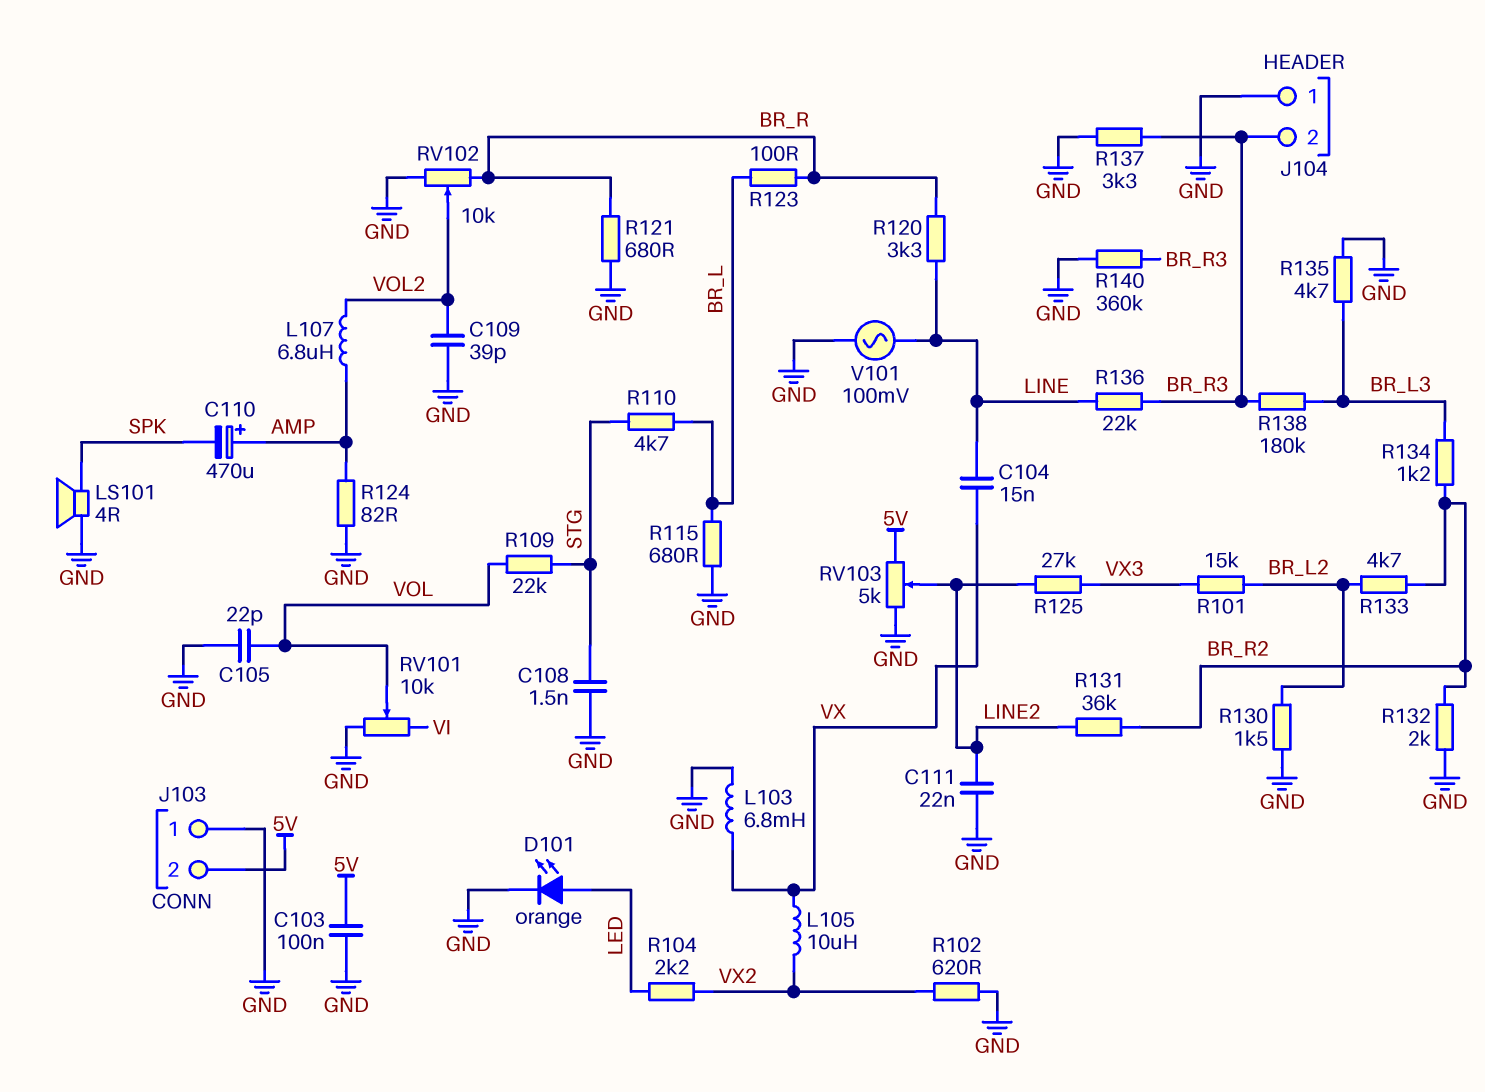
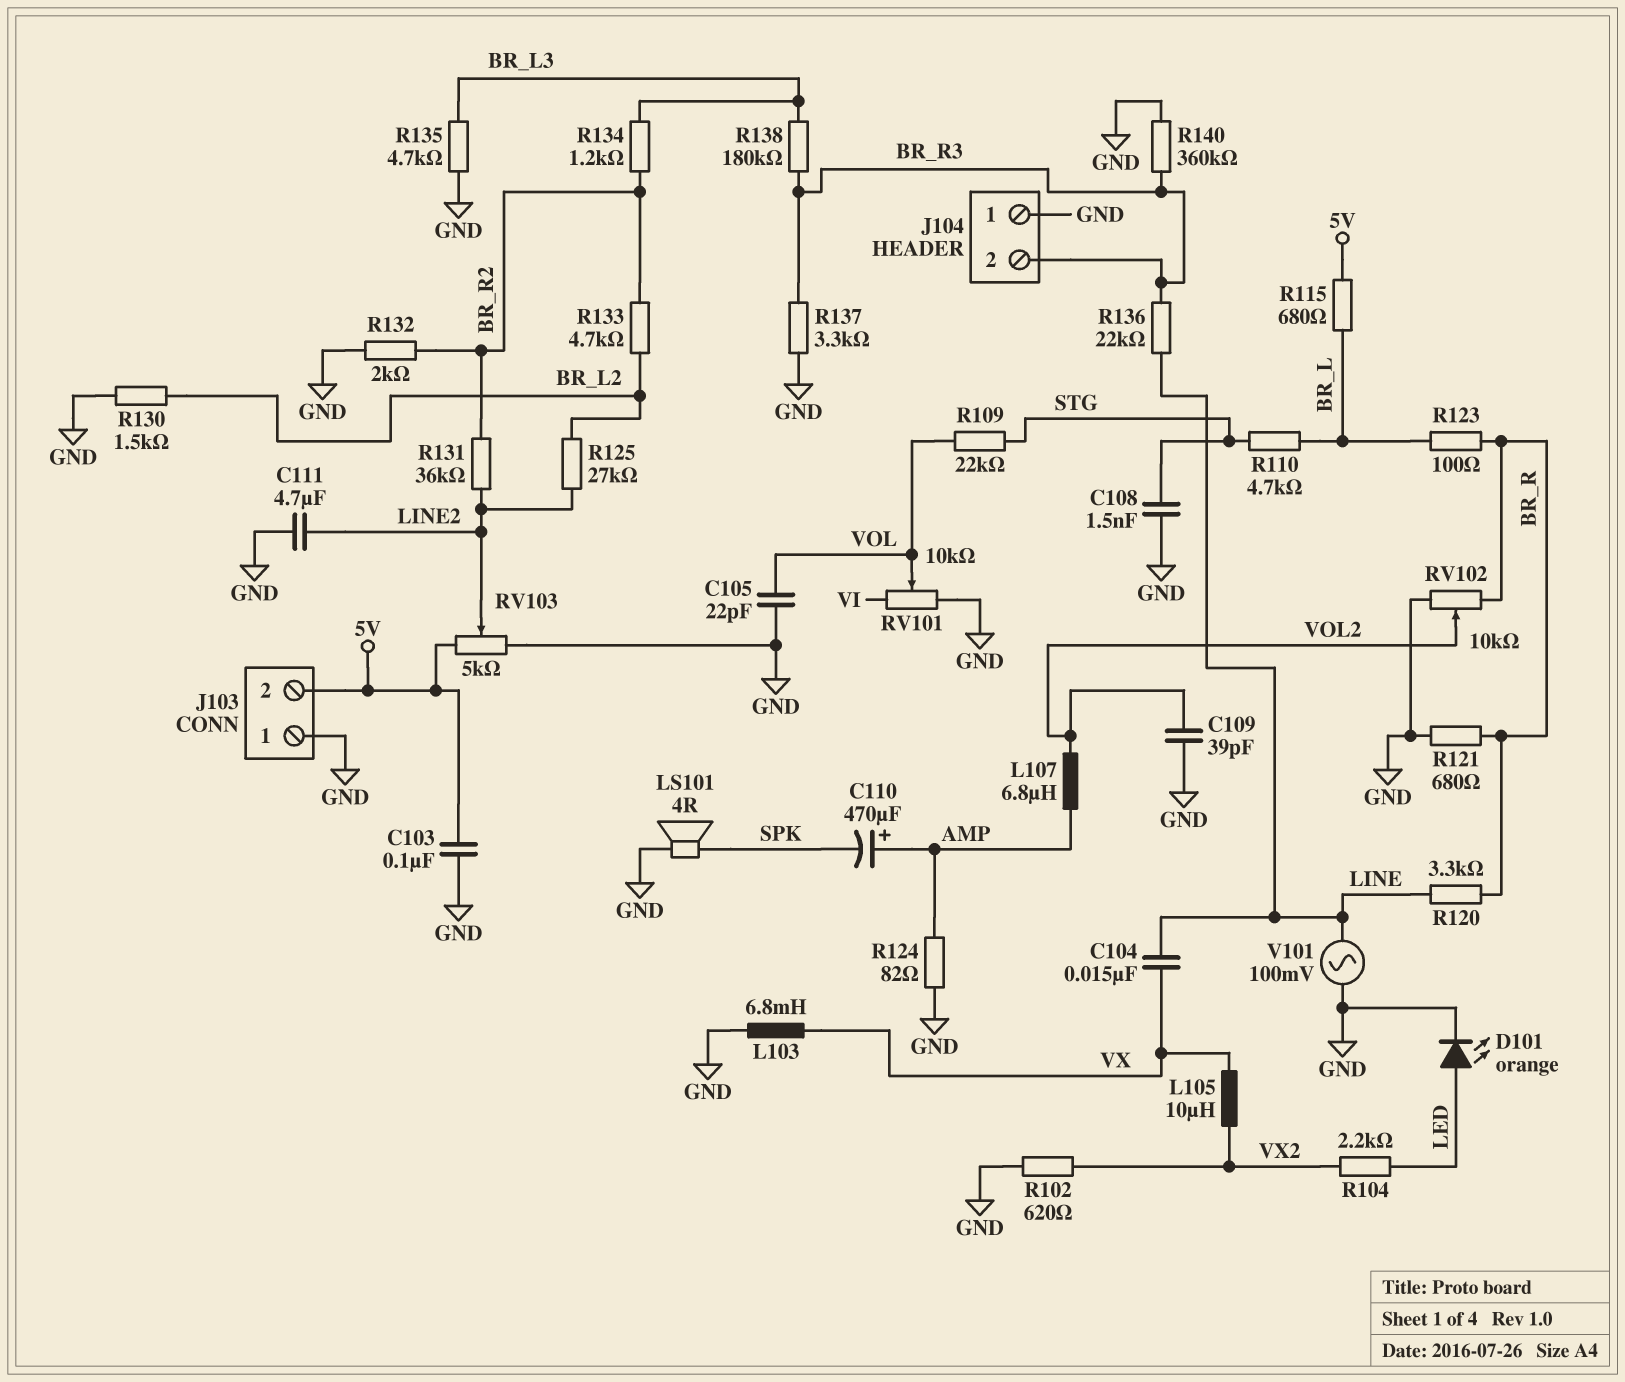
C111: 22nF (GND, LINE2) -> 4.7uF (GND, LINE2)
R101: 15k (BR_L2, VX3) -> none
R115: 680 (BR_L, GND) -> 680 (5V, BR_L)
R125: 27k (LINE2, VX3) -> 27k (BR_L2, LINE2)

